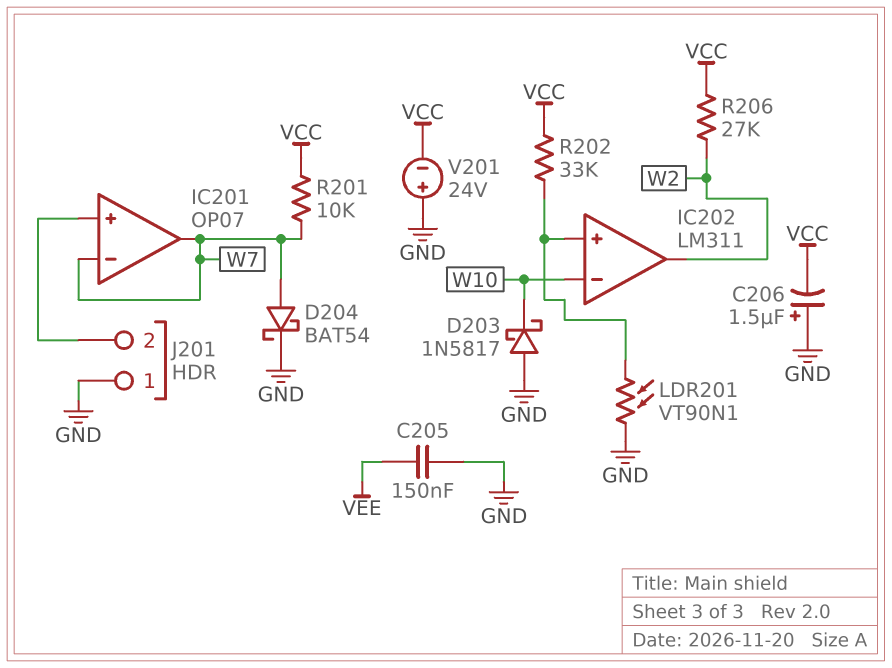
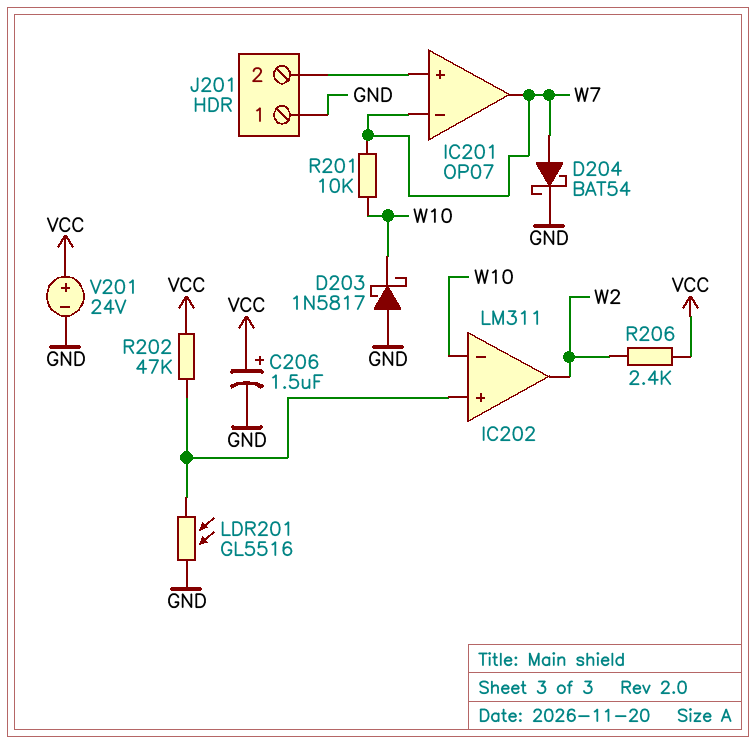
C205: 150nF (GND, VEE) -> none
C206: 1.5uF (plus GND, minus VCC) -> 1.5uF (plus VCC, minus GND)
LDR201: VT90N1 (GND, IC202/in+) -> GL5516 (GND, IC202/in+)
R201: 10k (VCC, W7) -> 10k (W7, W10)
R202: 33k (IC202/in+, VCC) -> 47k (IC202/in+, VCC)
R206: 27k (VCC, W2) -> 2.4k (VCC, W2)
V201: 24V (plus GND, minus VCC) -> 24V (plus VCC, minus GND)

